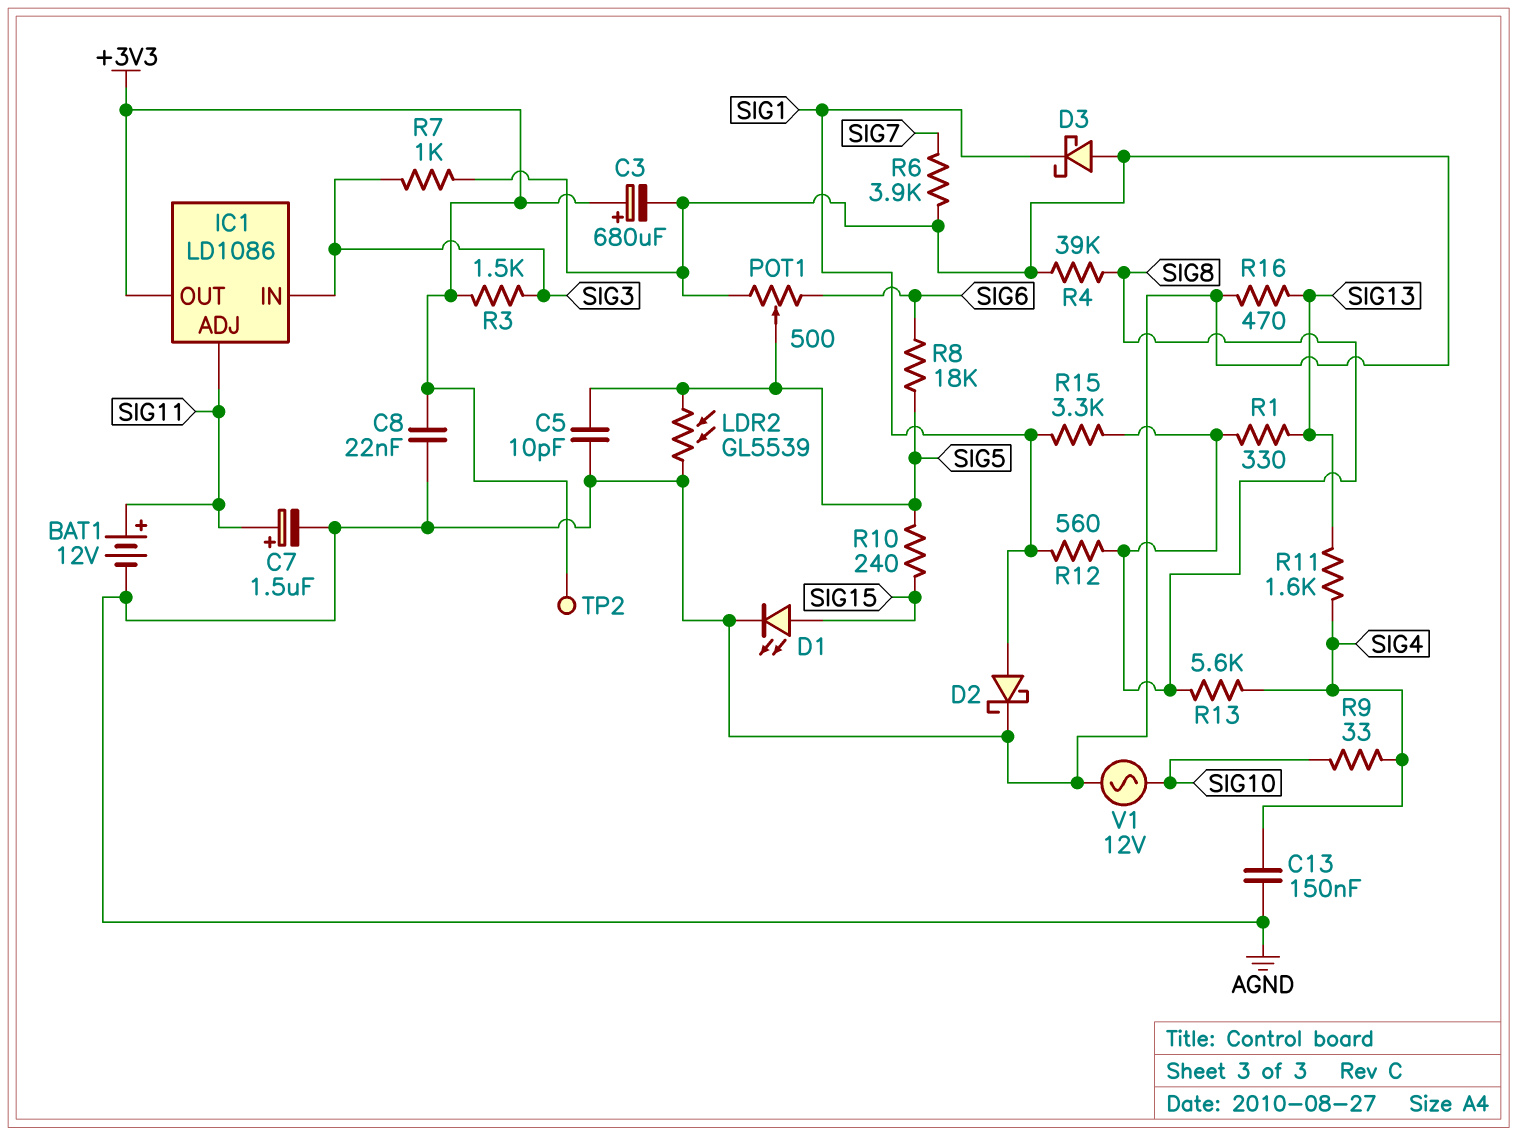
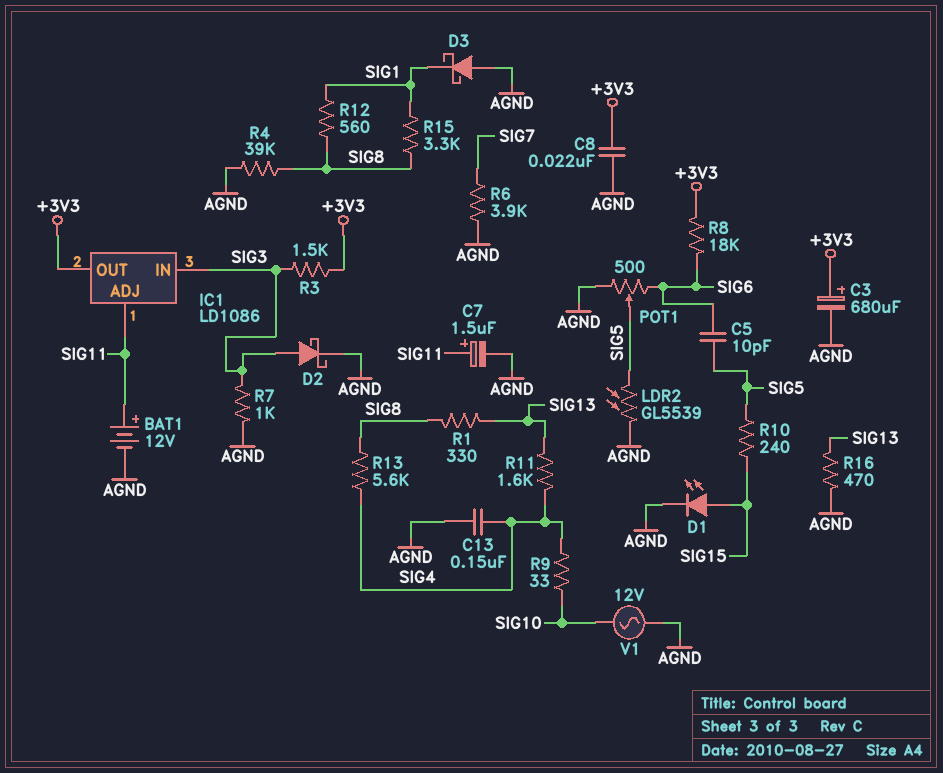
C5: 10pF (AGND, SIG5) -> 10pF (SIG5, SIG6)
D2: schottky (A SIG1, K AGND) -> schottky (A SIG3, K AGND)
R8: 18k (SIG5, SIG6) -> 18k (+3V3, SIG6)
TP2: test point (+3V3) -> none

